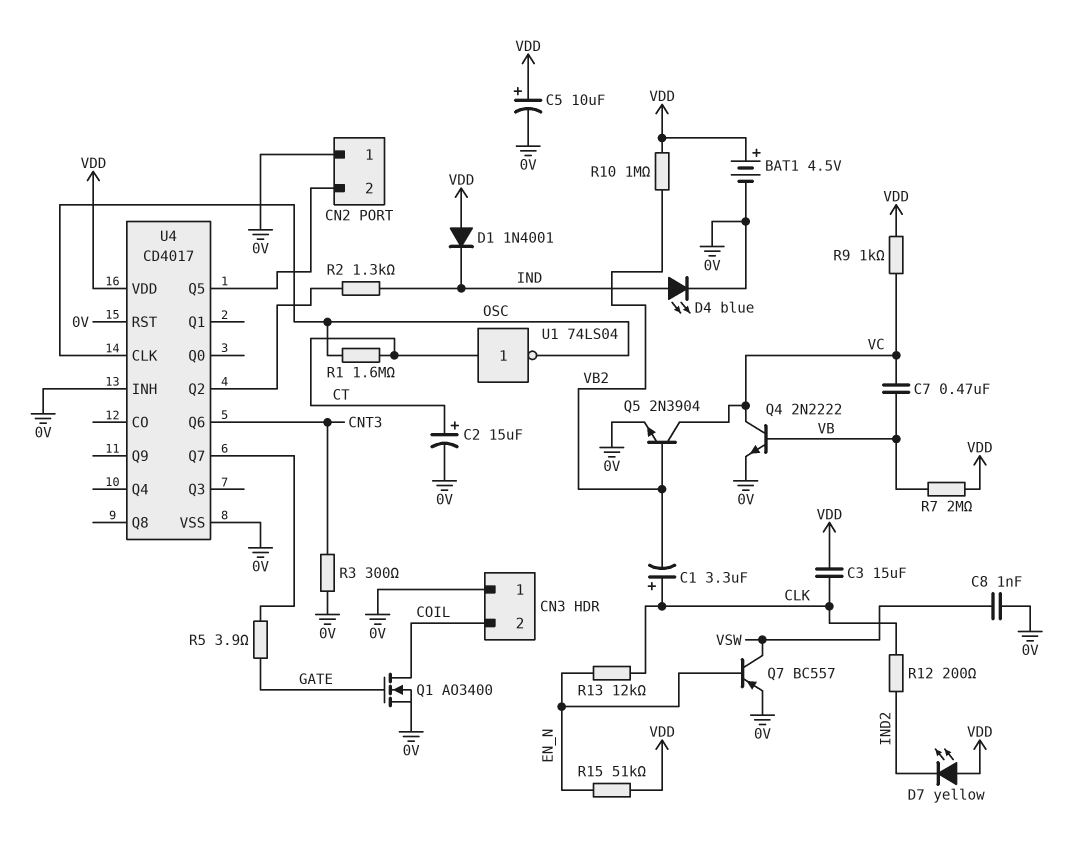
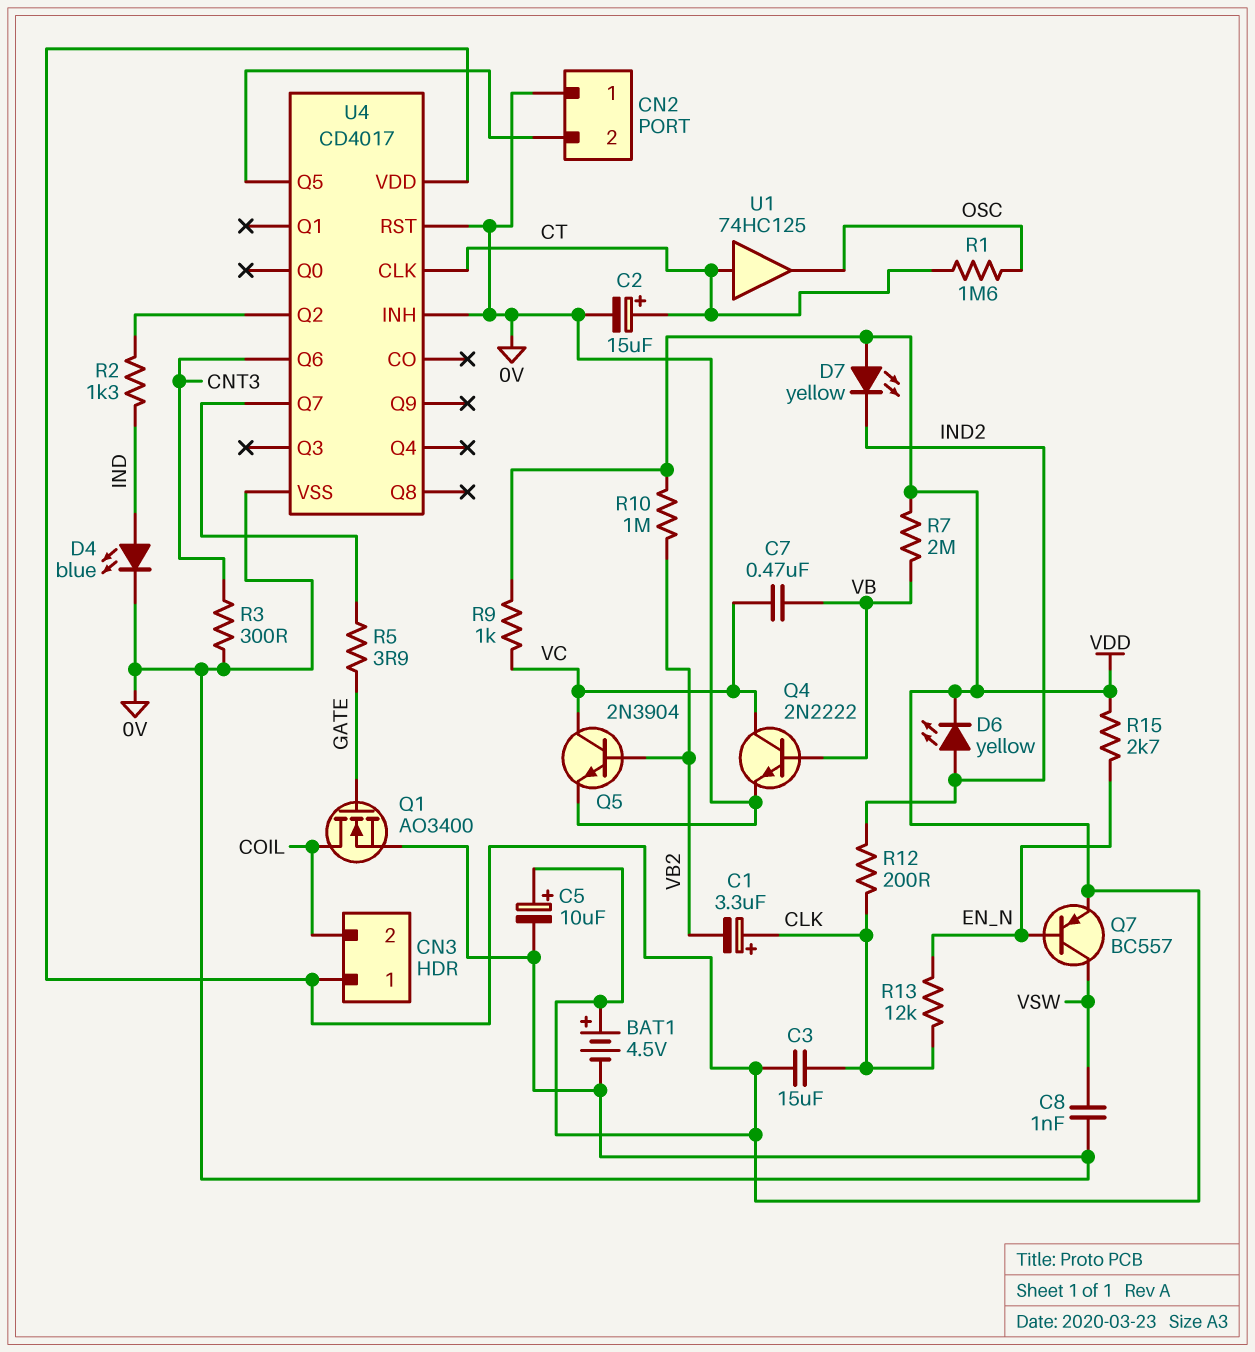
CN3 pin 1: 0V -> VDD
D1: diode 1N4001 (A VDD, K IND) -> none
D6: none -> LED yellow (A IND2, K VDD)
Q7: PNP BC557 (B EN_N, C VSW, E 0V) -> PNP BC557 (B EN_N, C VSW, E VDD)
R15: 51k (EN_N, VDD) -> 2.7k (EN_N, VDD)
U1: NOT 74LS04 (in CT, out OSC) -> buffer 74HC125 (in CT, out OSC)
U4 pin CLK: OSC -> CT

